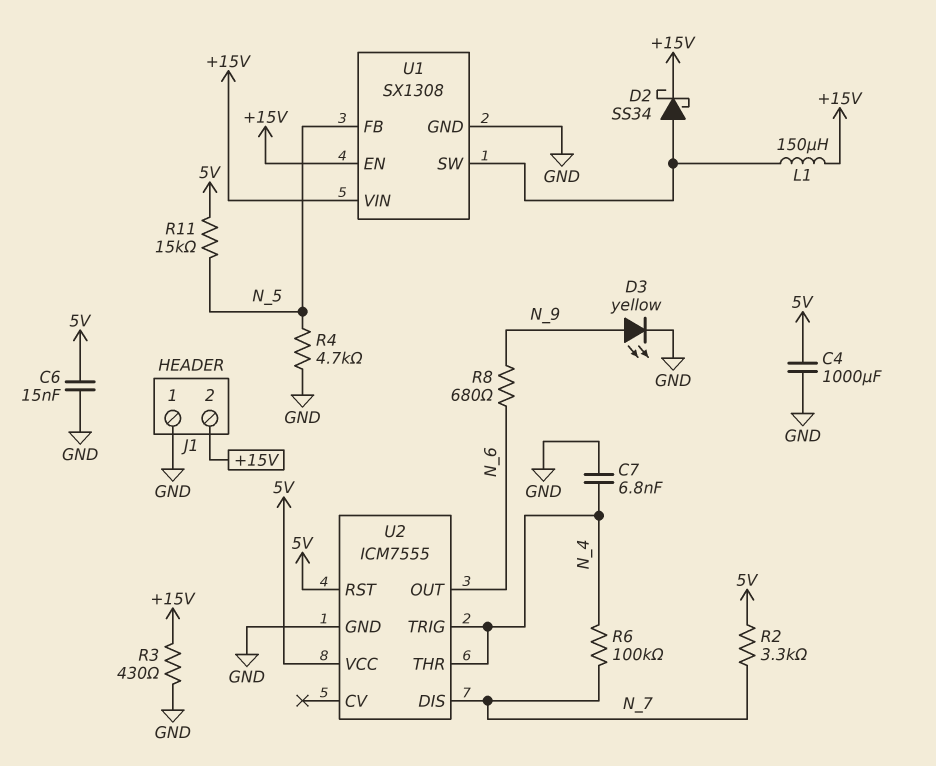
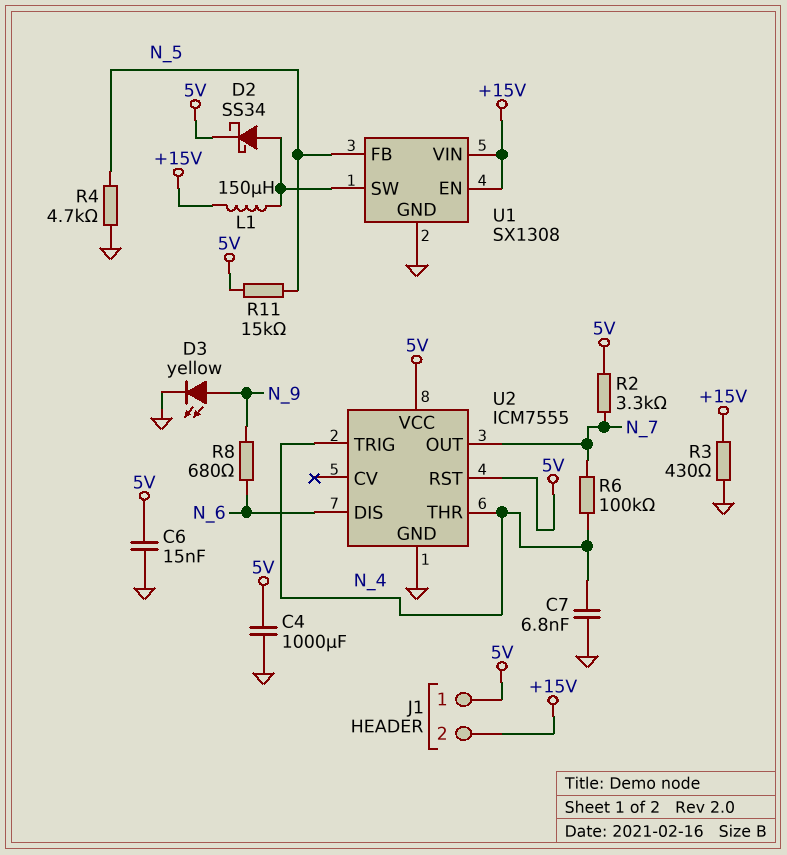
D2: schottky SS34 (A U1/SW, K +15V) -> schottky SS34 (A U1/SW, K 5V)
J1 pin 1: GND -> 5V
U2 pin DIS: N_7 -> N_6
U2 pin OUT: N_6 -> N_7

